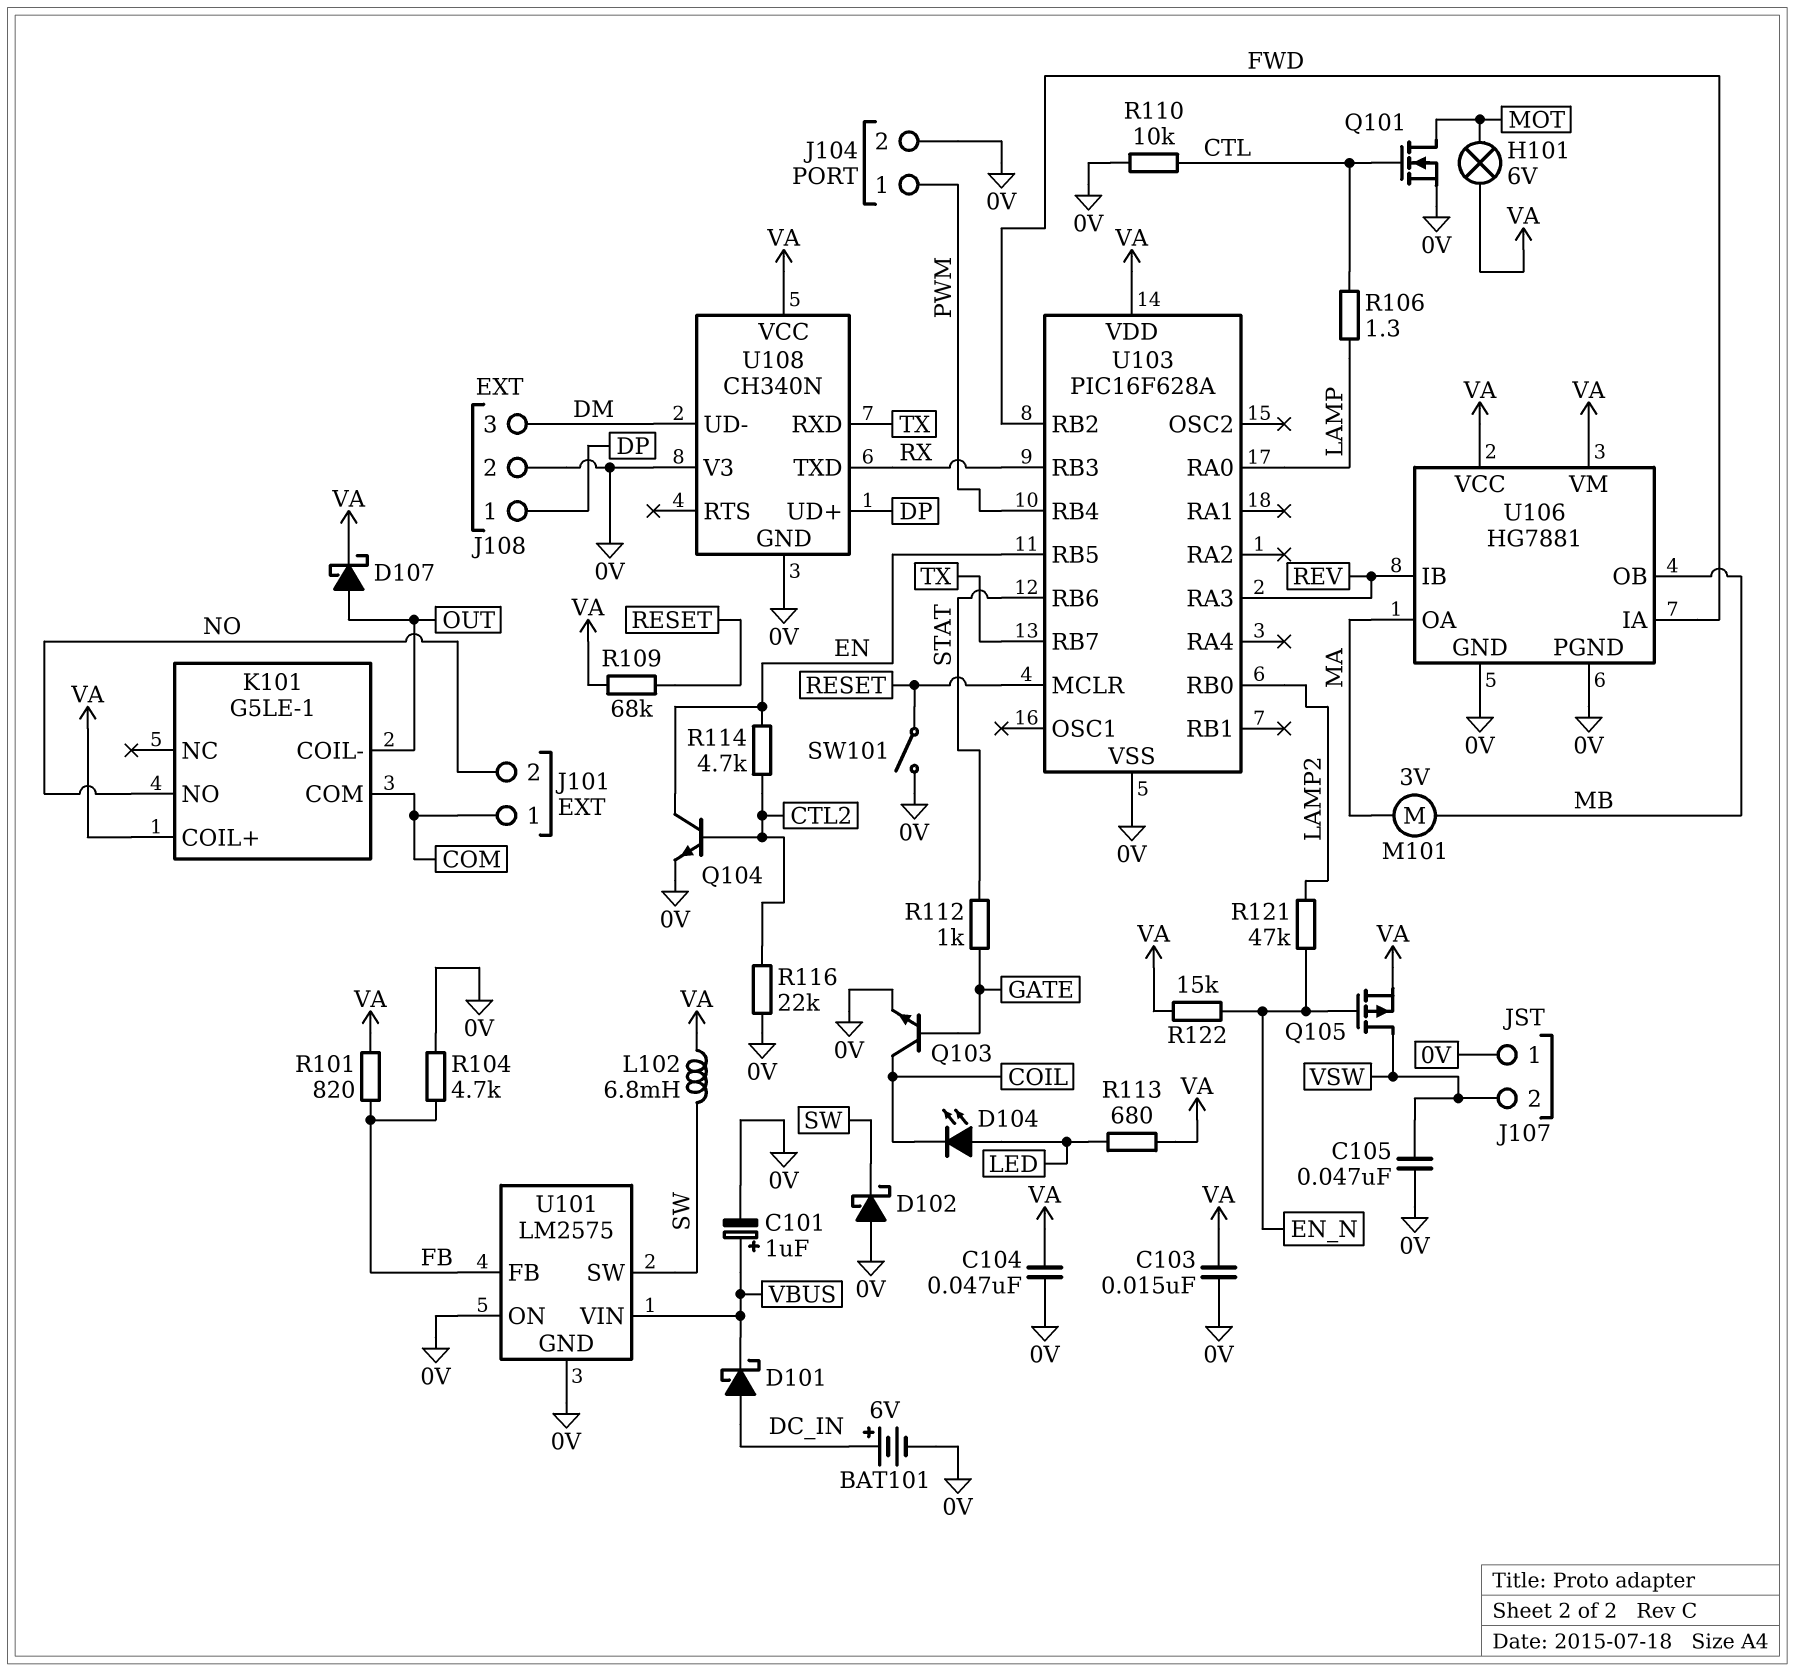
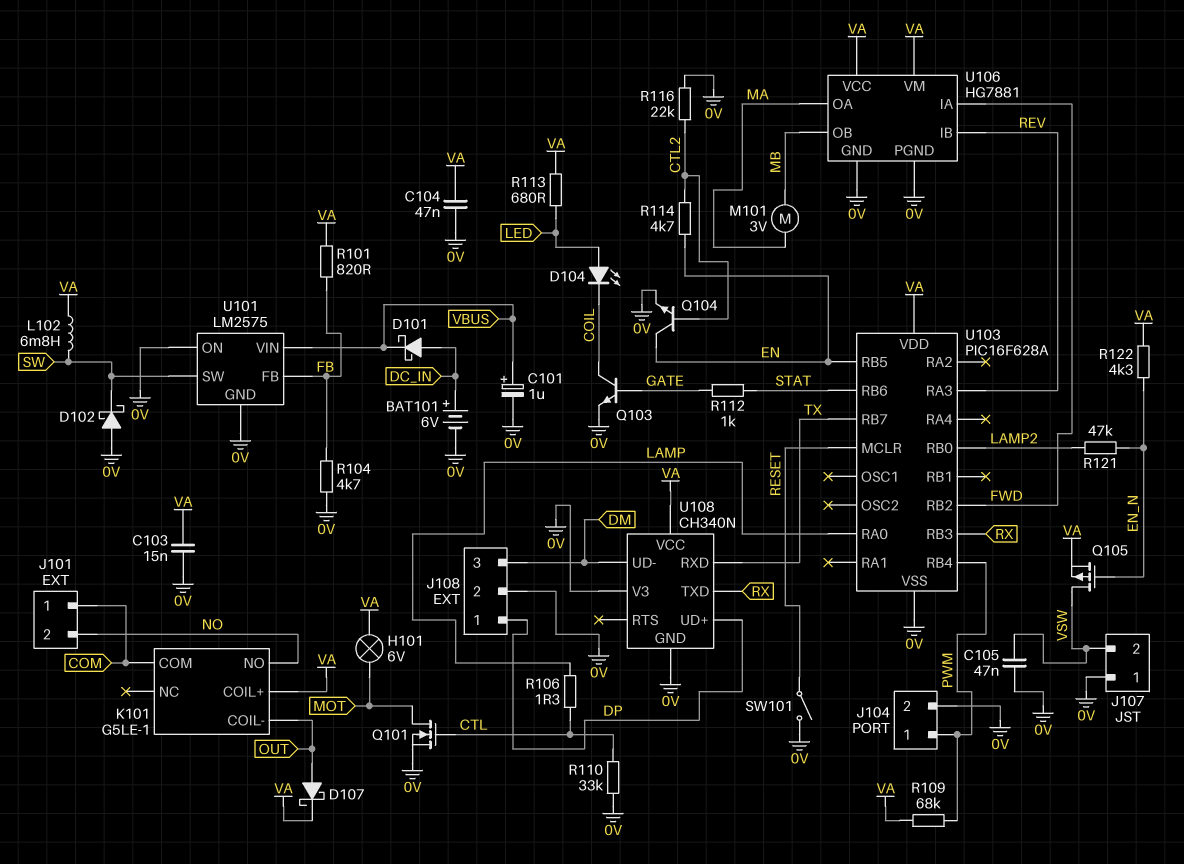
R109: 68k (RESET, VA) -> 68k (PWM, VA)
R110: 10k (0V, CTL) -> 33k (0V, CTL)
R122: 15k (EN_N, VA) -> 4.3k (EN_N, VA)

